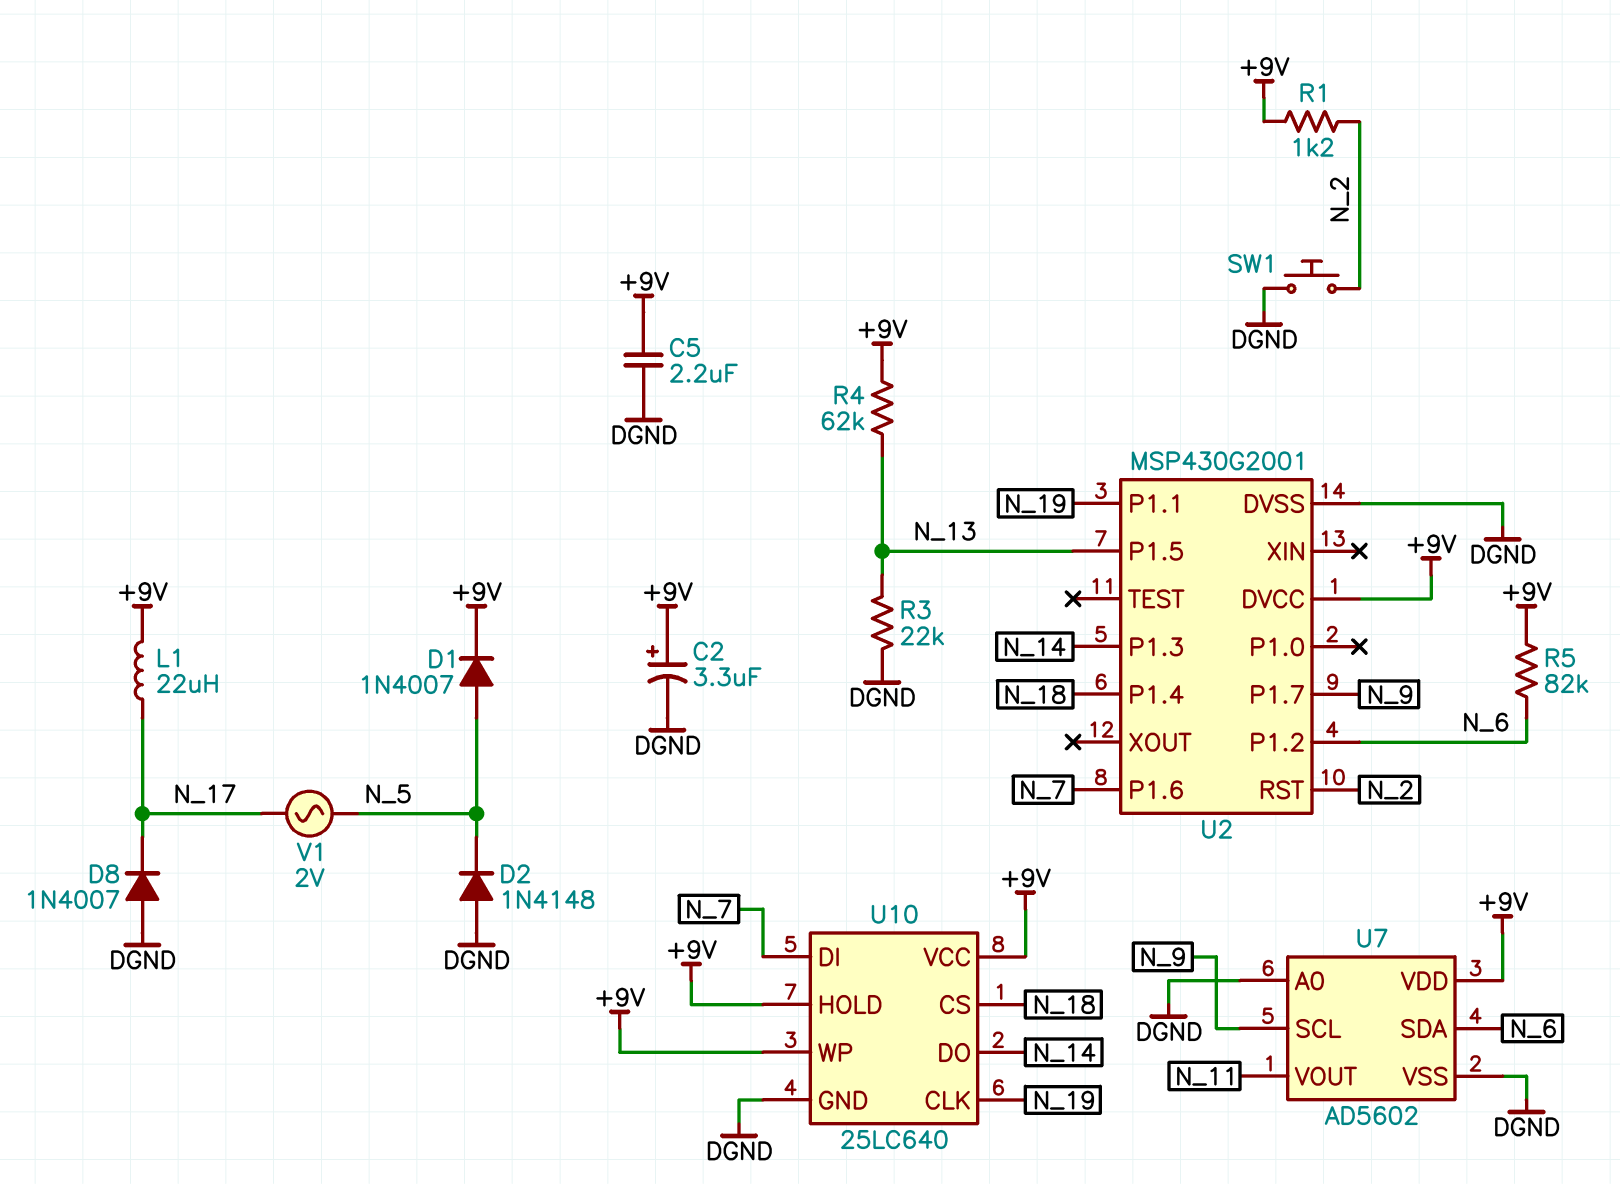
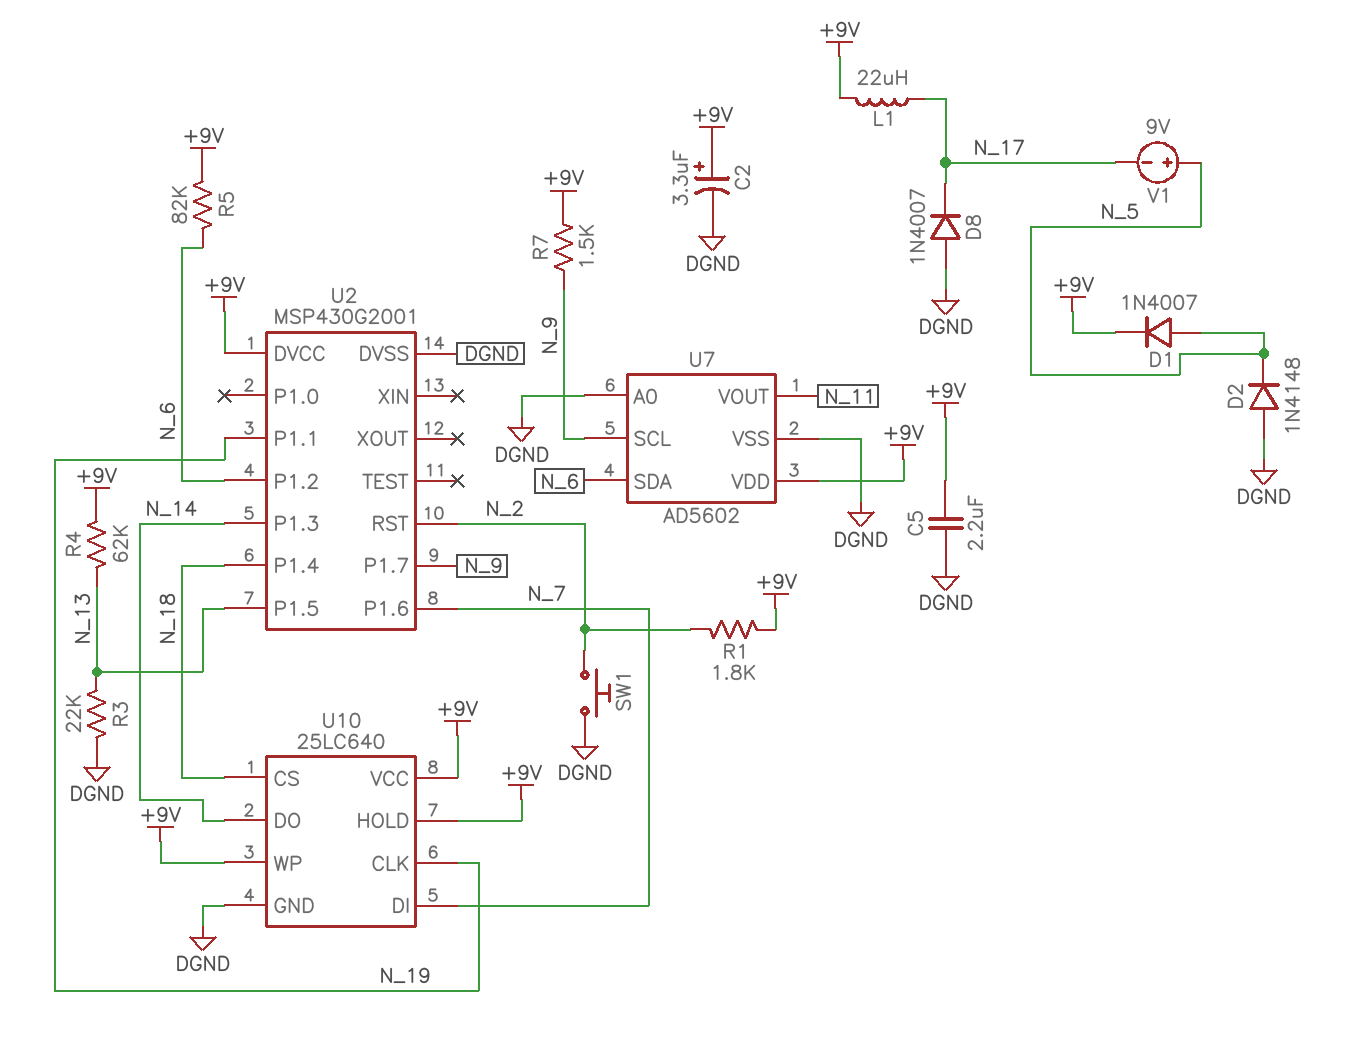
R1: 1.2k (+9V, N_2) -> 1.8k (+9V, N_2)
R7: none -> 1.5k (+9V, N_9)
V1: AC 2V (N_5, N_17) -> 9V (plus N_5, minus N_17)

